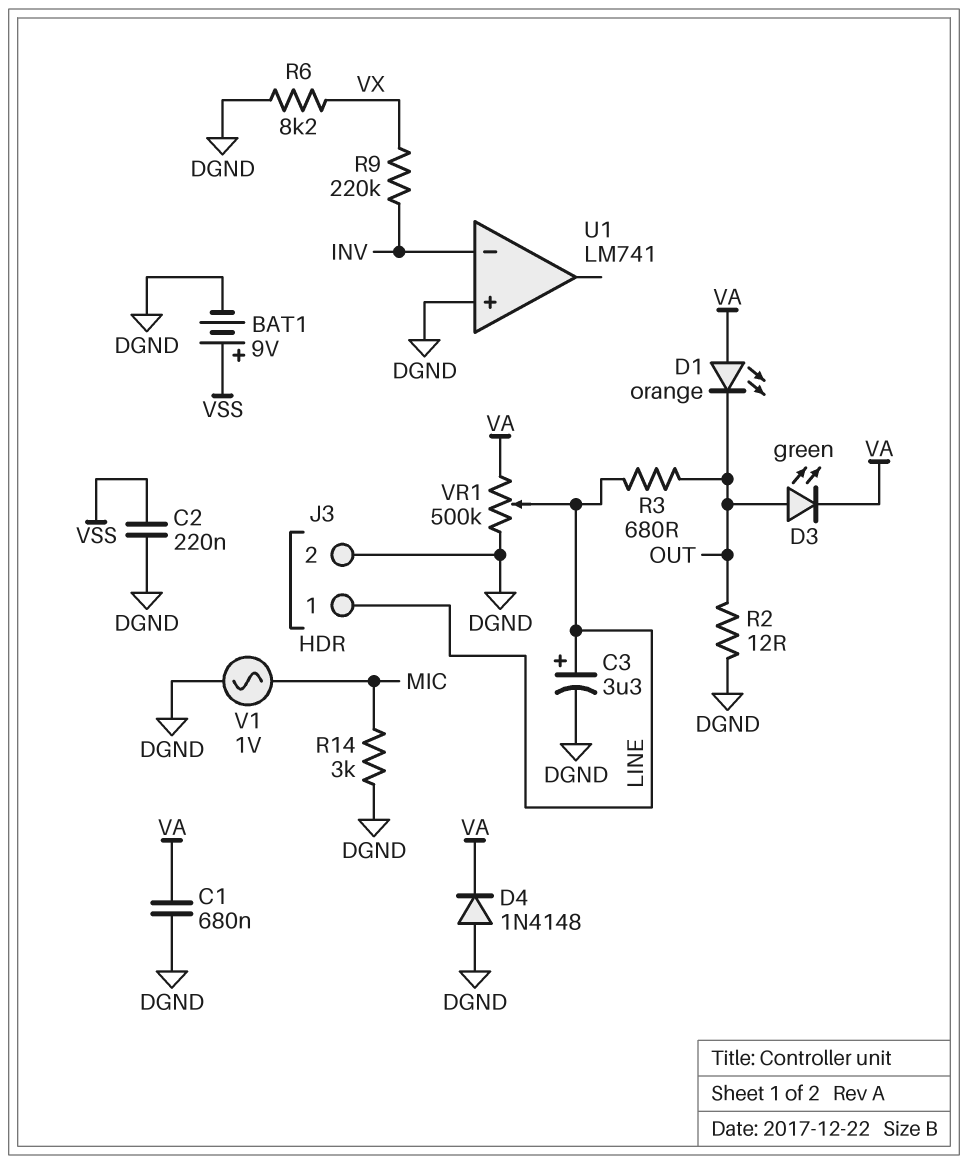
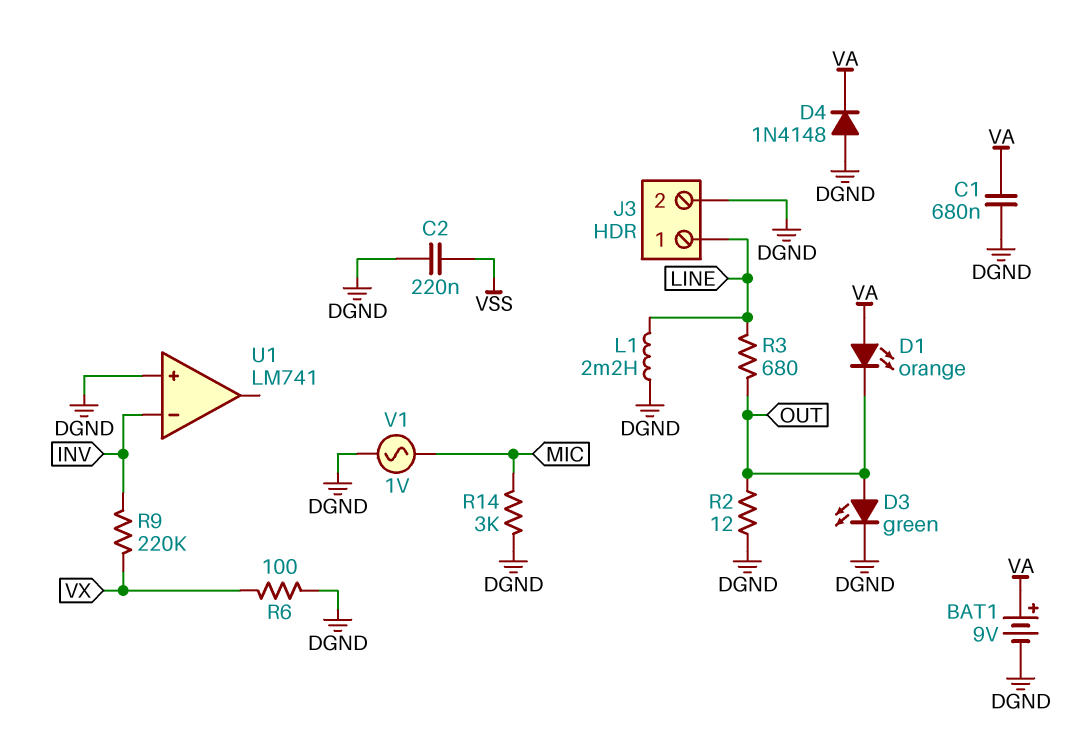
BAT1: 9V (plus VSS, minus DGND) -> 9V (plus VA, minus DGND)
C3: 3.3uF (plus LINE, minus DGND) -> none
D3: LED green (A OUT, K VA) -> LED green (A OUT, K DGND)
L1: none -> 2.2mH (DGND, LINE)
R6: 8.2k (DGND, VX) -> 100 (DGND, VX)
VR1: 500k (DGND, VA, wiper LINE) -> none

